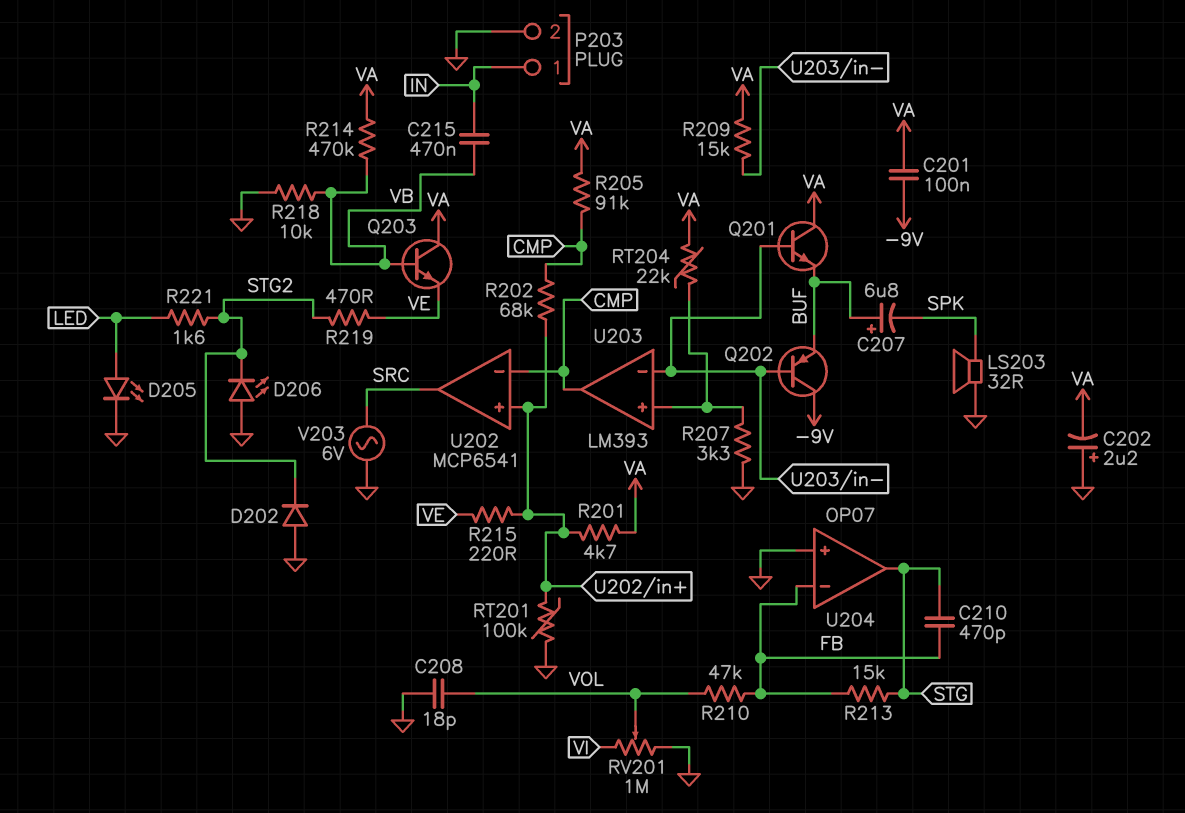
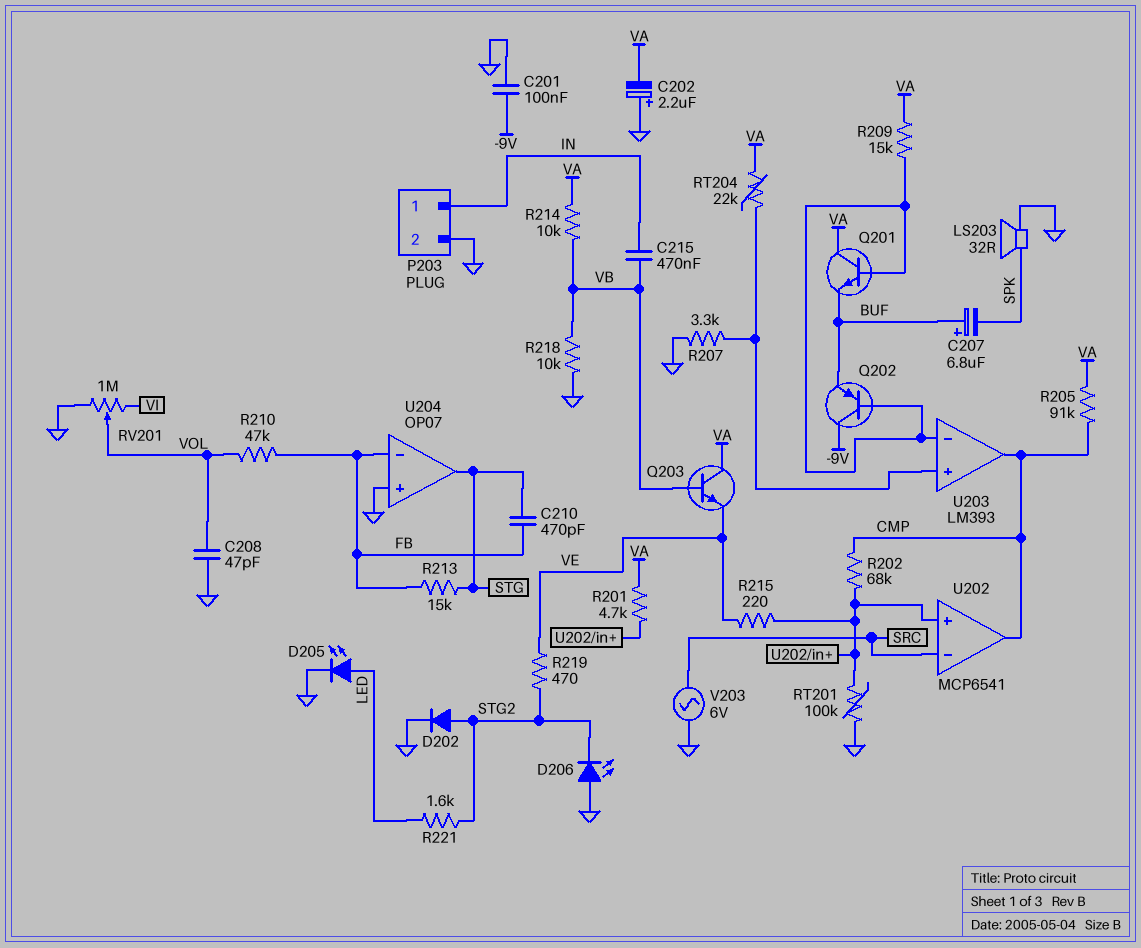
C201: 100nF (-9V, VA) -> 100nF (-9V, GND)
C208: 18pF (GND, VOL) -> 47pF (GND, VOL)
D202: diode (A GND, K STG2) -> diode (A STG2, K GND)
R214: 470k (VA, VB) -> 10k (VA, VB)
U202 pin in-: CMP -> SRC
U202 pin out: SRC -> CMP

